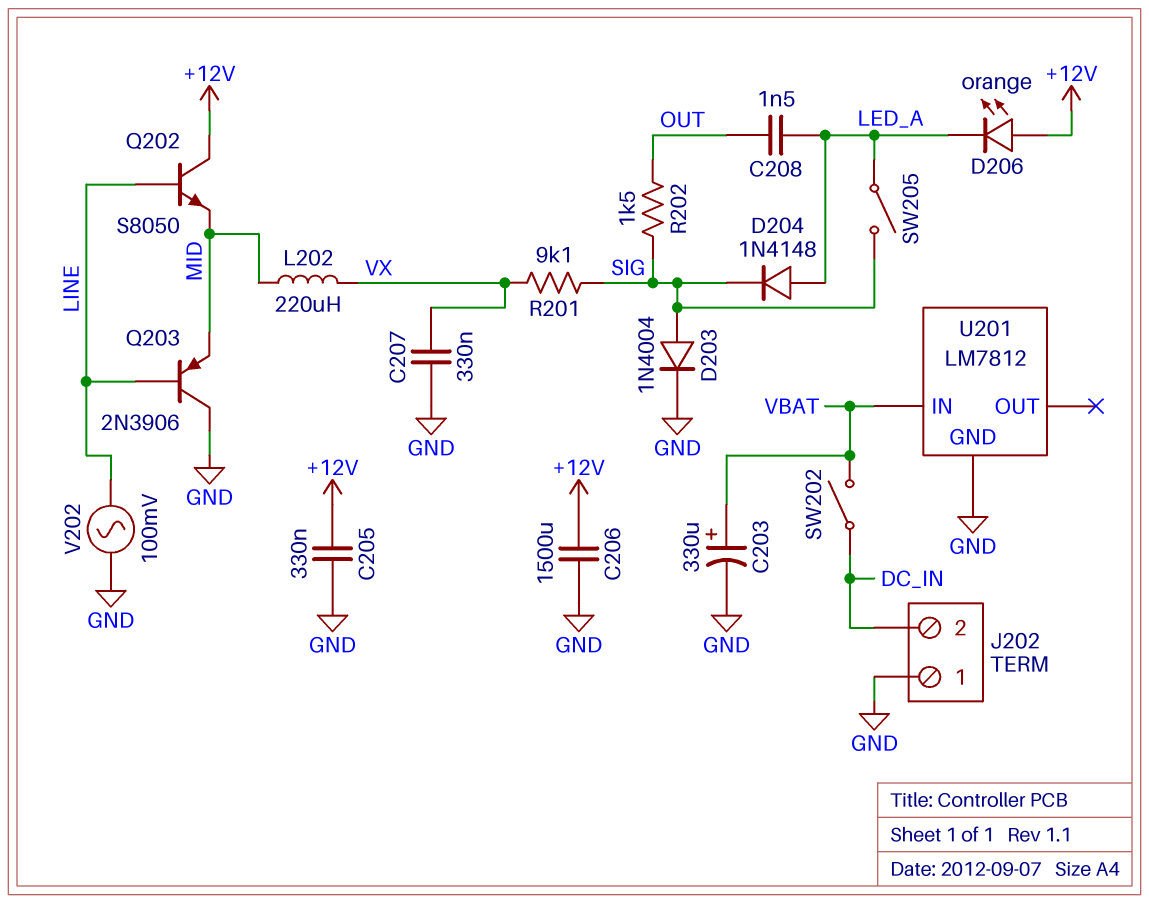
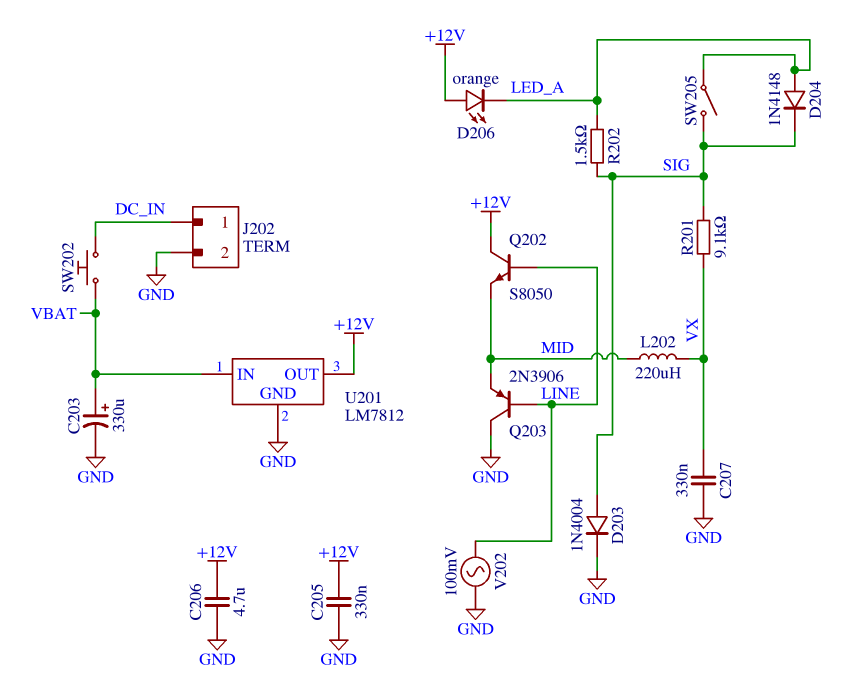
C206: 1500uF (+12V, GND) -> 4.7uF (+12V, GND)
C208: 1.5nF (LED_A, OUT) -> none
J202 pin 1: GND -> DC_IN
J202 pin 2: DC_IN -> GND
R202: 1.5k (OUT, SIG) -> 1.5k (LED_A, SIG)
SW202: switch (DC_IN, VBAT) -> button (DC_IN, VBAT)
U201 pin OUT: none -> +12V

